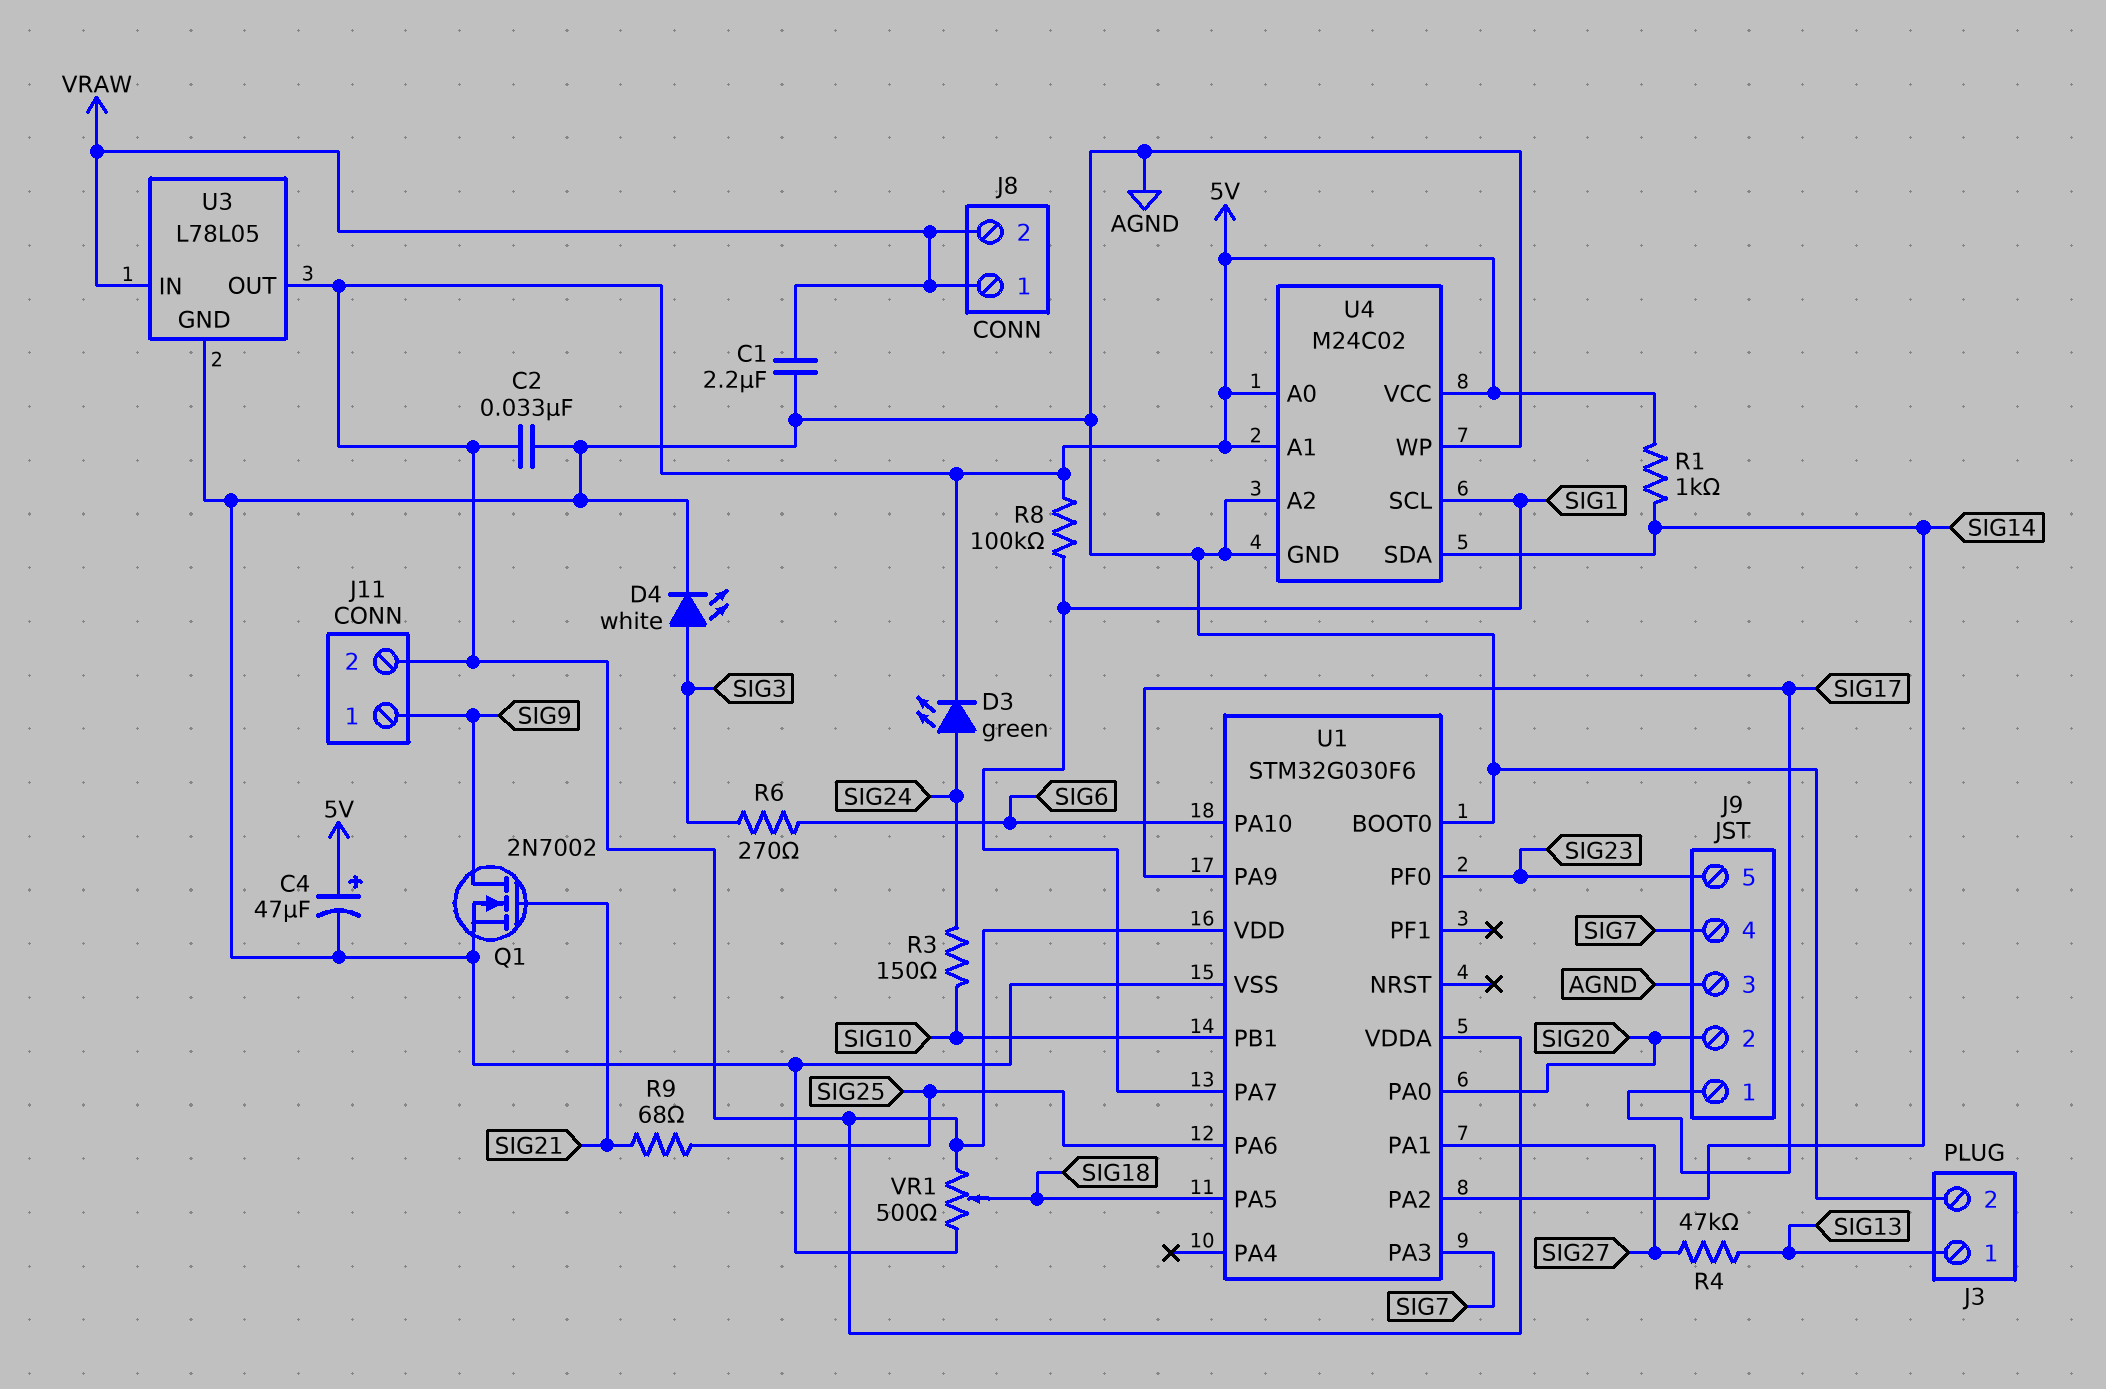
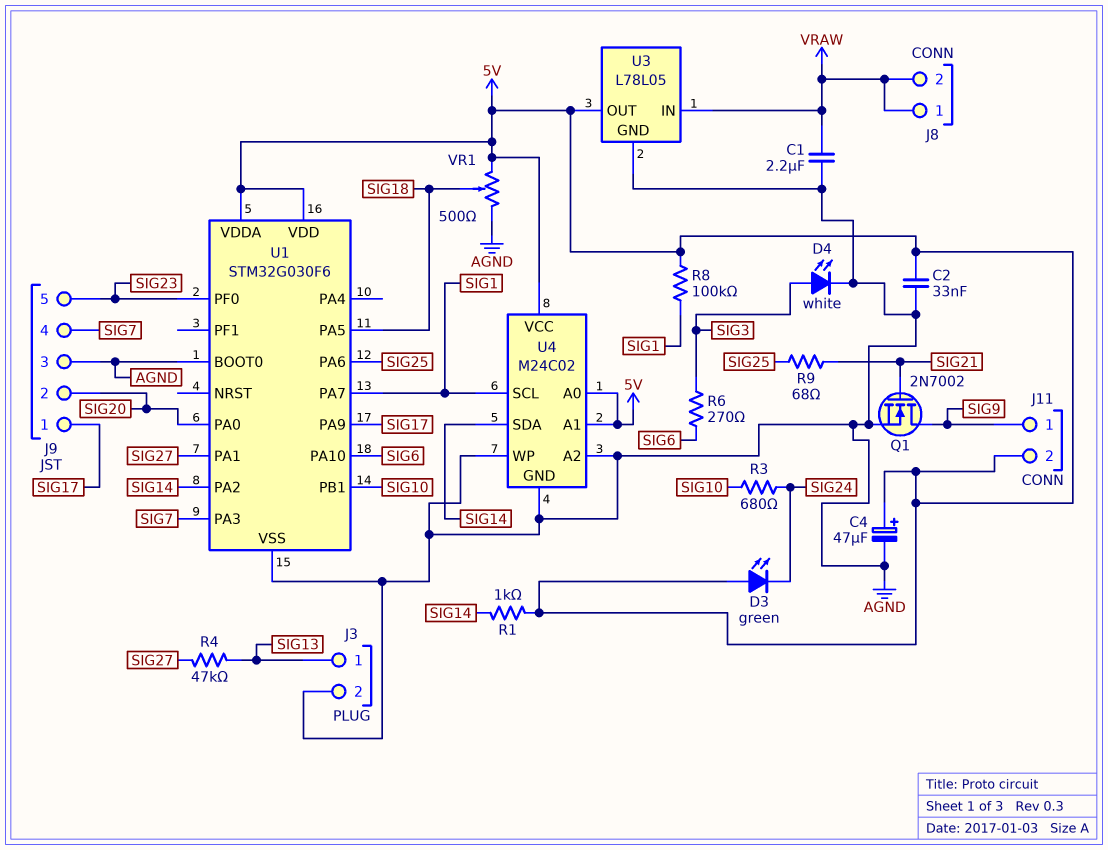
D3: LED green (A SIG24, K 5V) -> LED green (A 5V, K SIG24)
R3: 150 (SIG10, SIG24) -> 680 (SIG10, SIG24)

